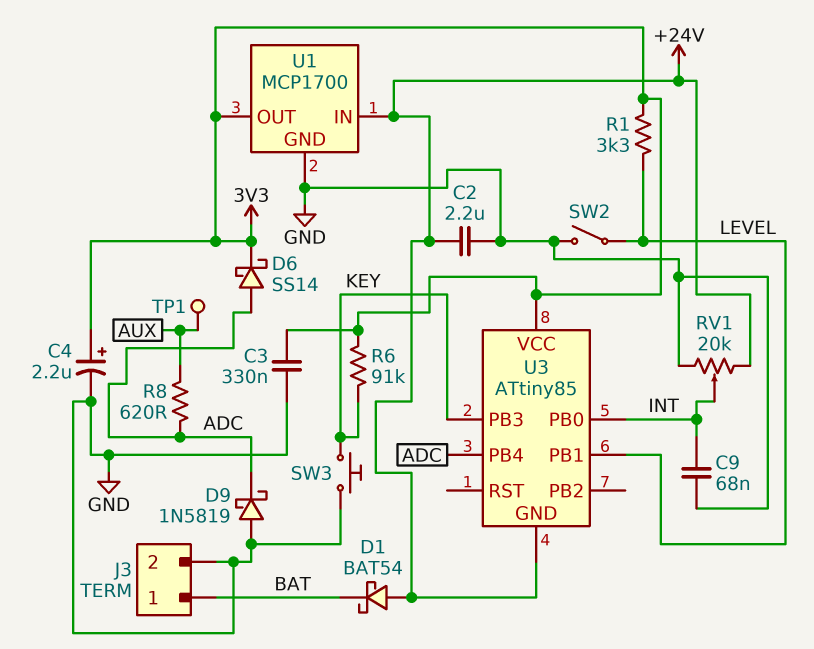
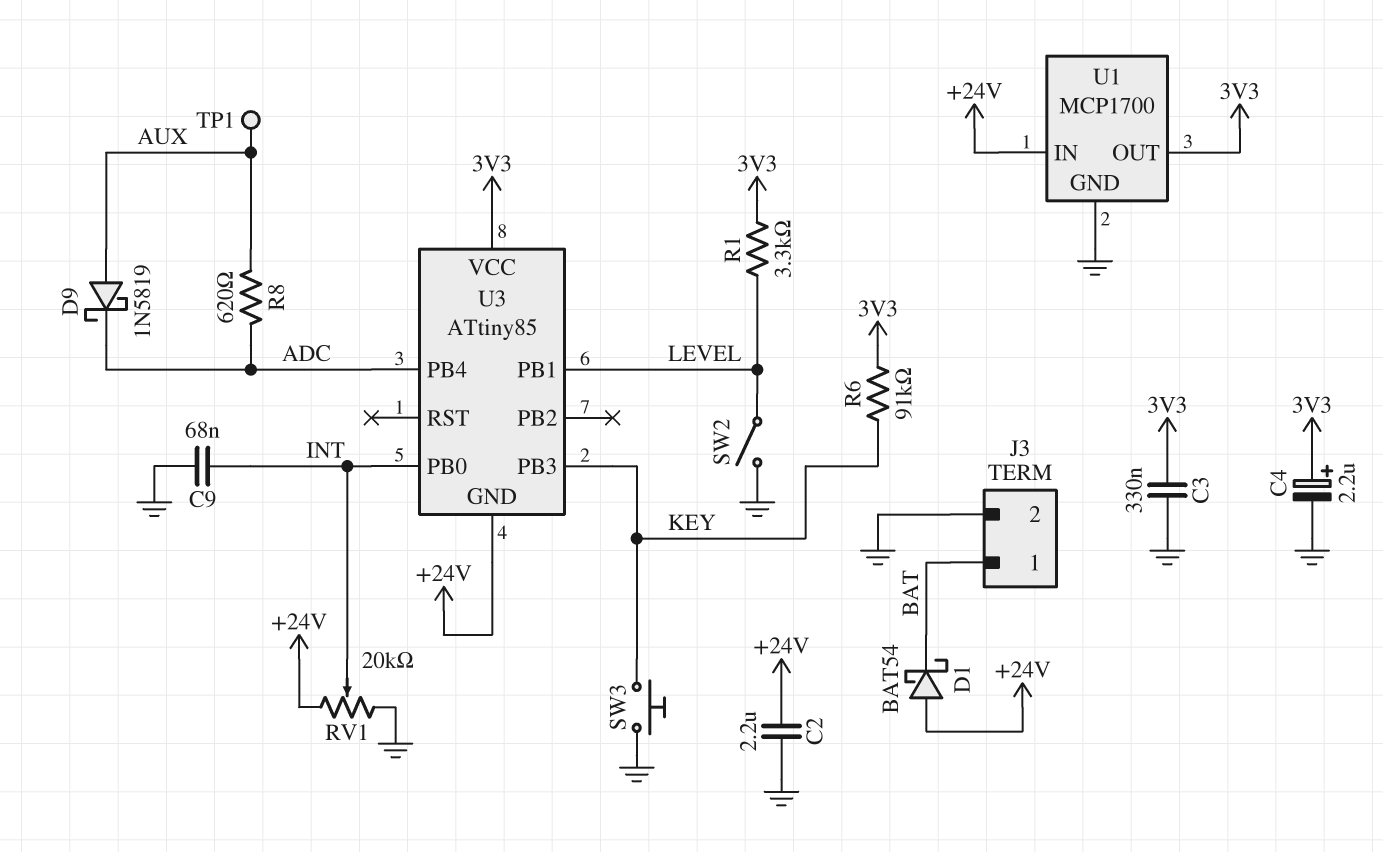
D6: schottky SS14 (A ADC, K 3V3) -> none
D9: schottky 1N5819 (A GND, K ADC) -> schottky 1N5819 (A AUX, K ADC)

